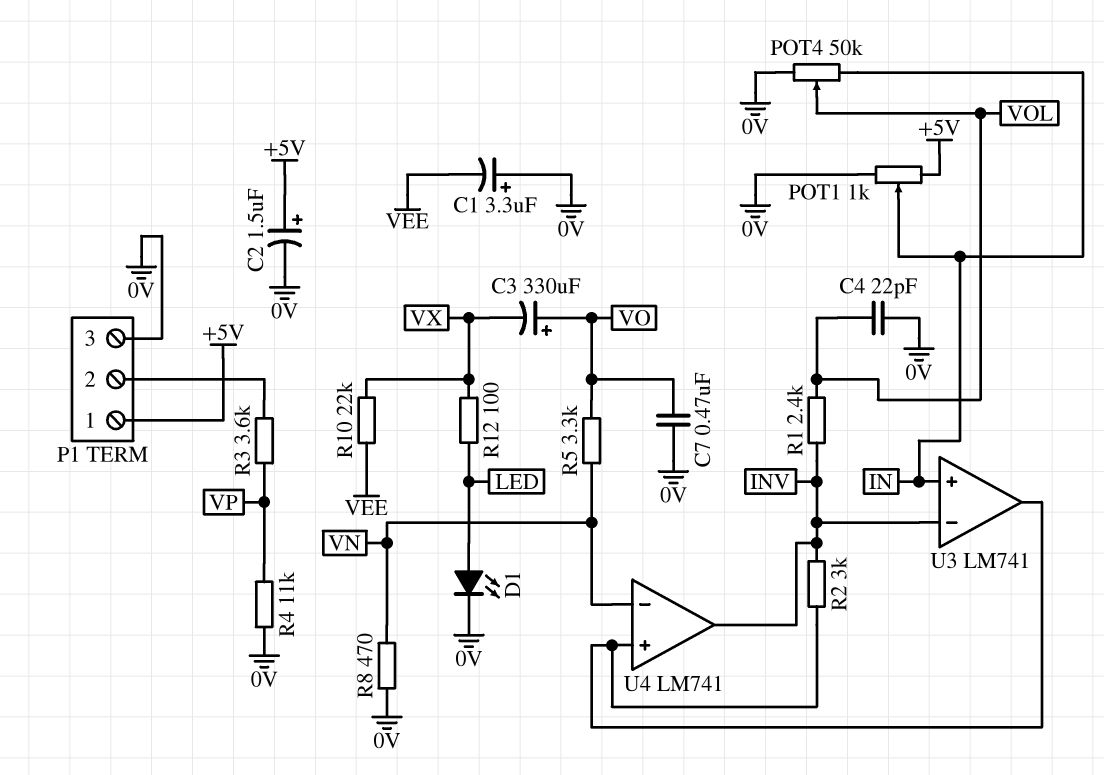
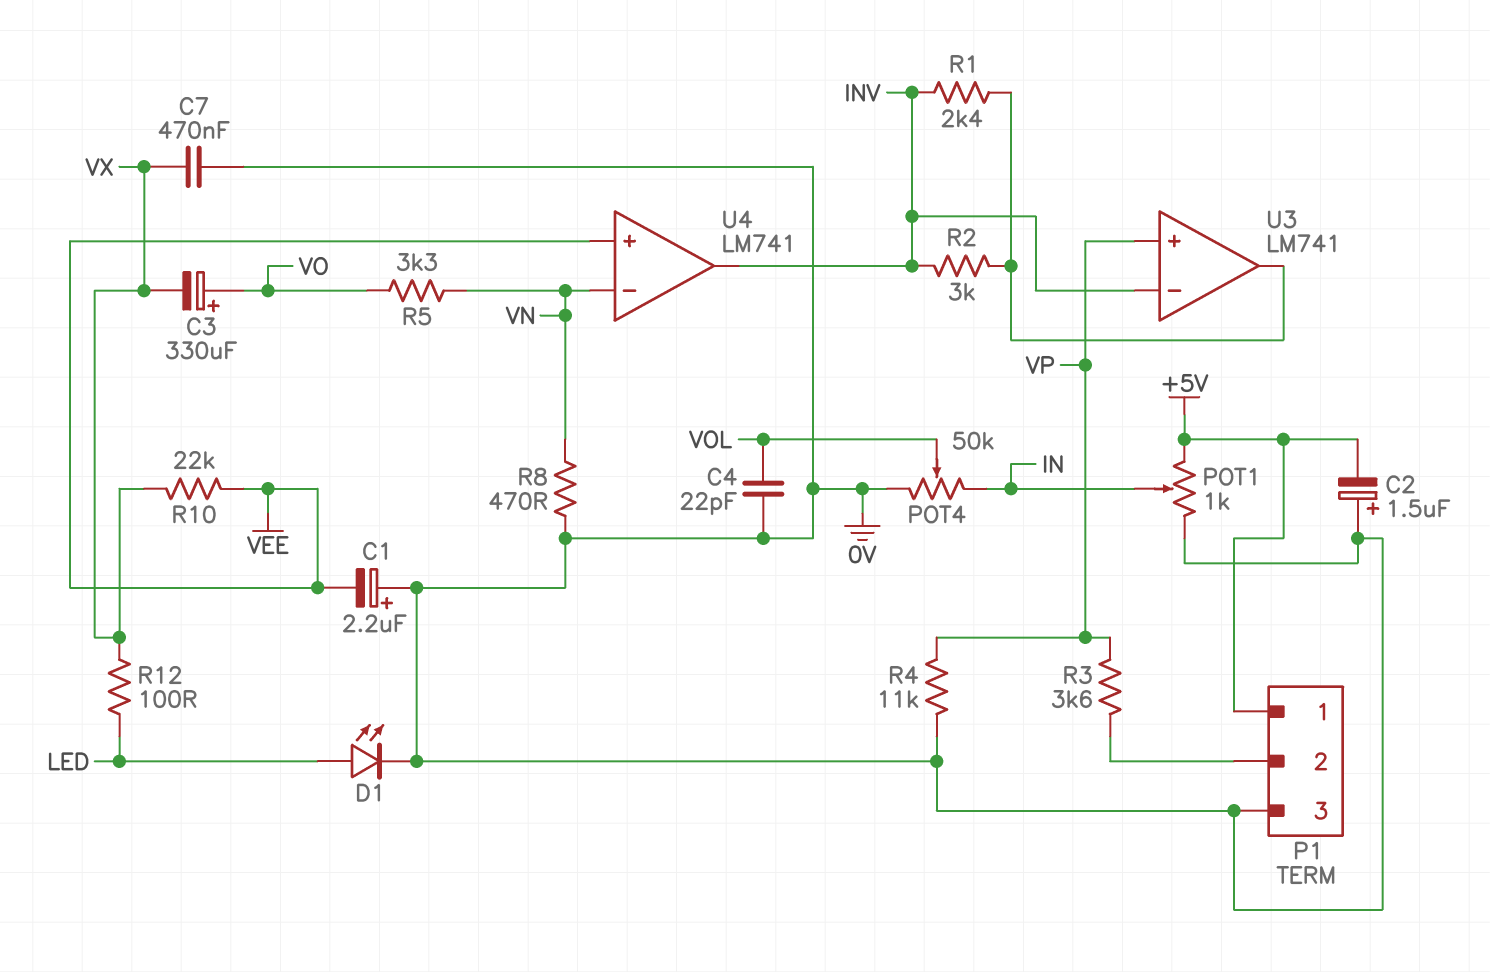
C1: 3.3uF (plus 0V, minus VEE) -> 2.2uF (plus 0V, minus VEE)
C2: 1.5uF (plus +5V, minus 0V) -> 1.5uF (plus 0V, minus +5V)
C7: 470nF (0V, VO) -> 470nF (0V, VX)
R1: 2.4k (INV, VOL) -> 2.4k (INV, U3/out)
U3 pin in+: IN -> VP
U4 pin in+: U3/out -> VEE

